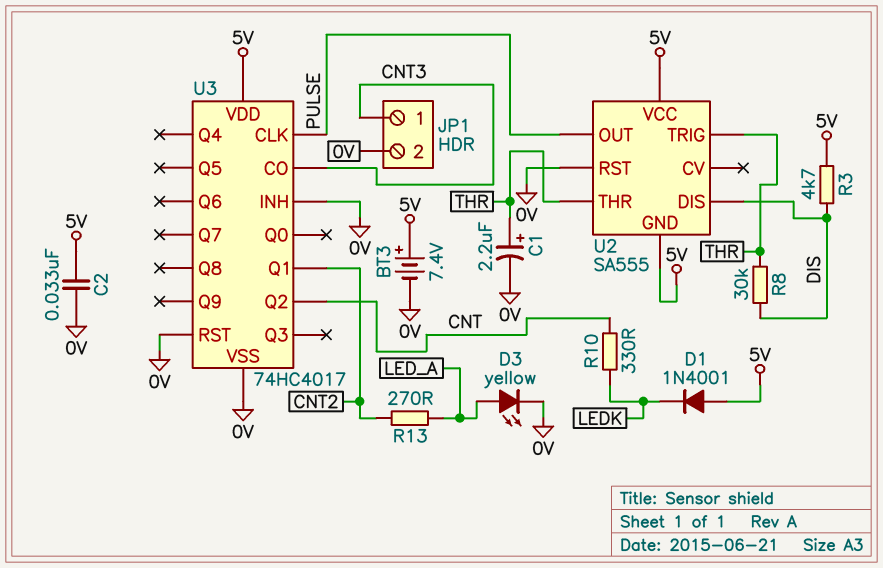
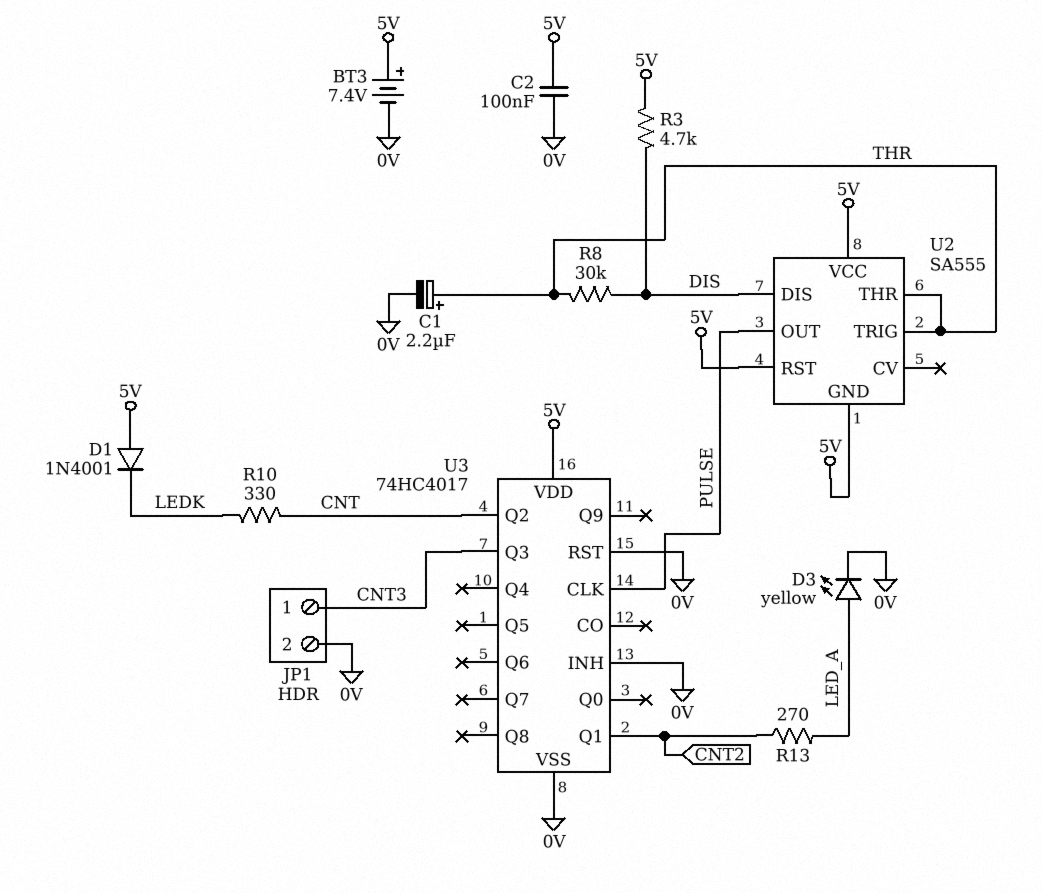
C2: 33nF (0V, 5V) -> 100nF (0V, 5V)
U2 pin RST: 0V -> 5V
U3 pin CO: CNT3 -> none
U3 pin Q3: none -> CNT3

